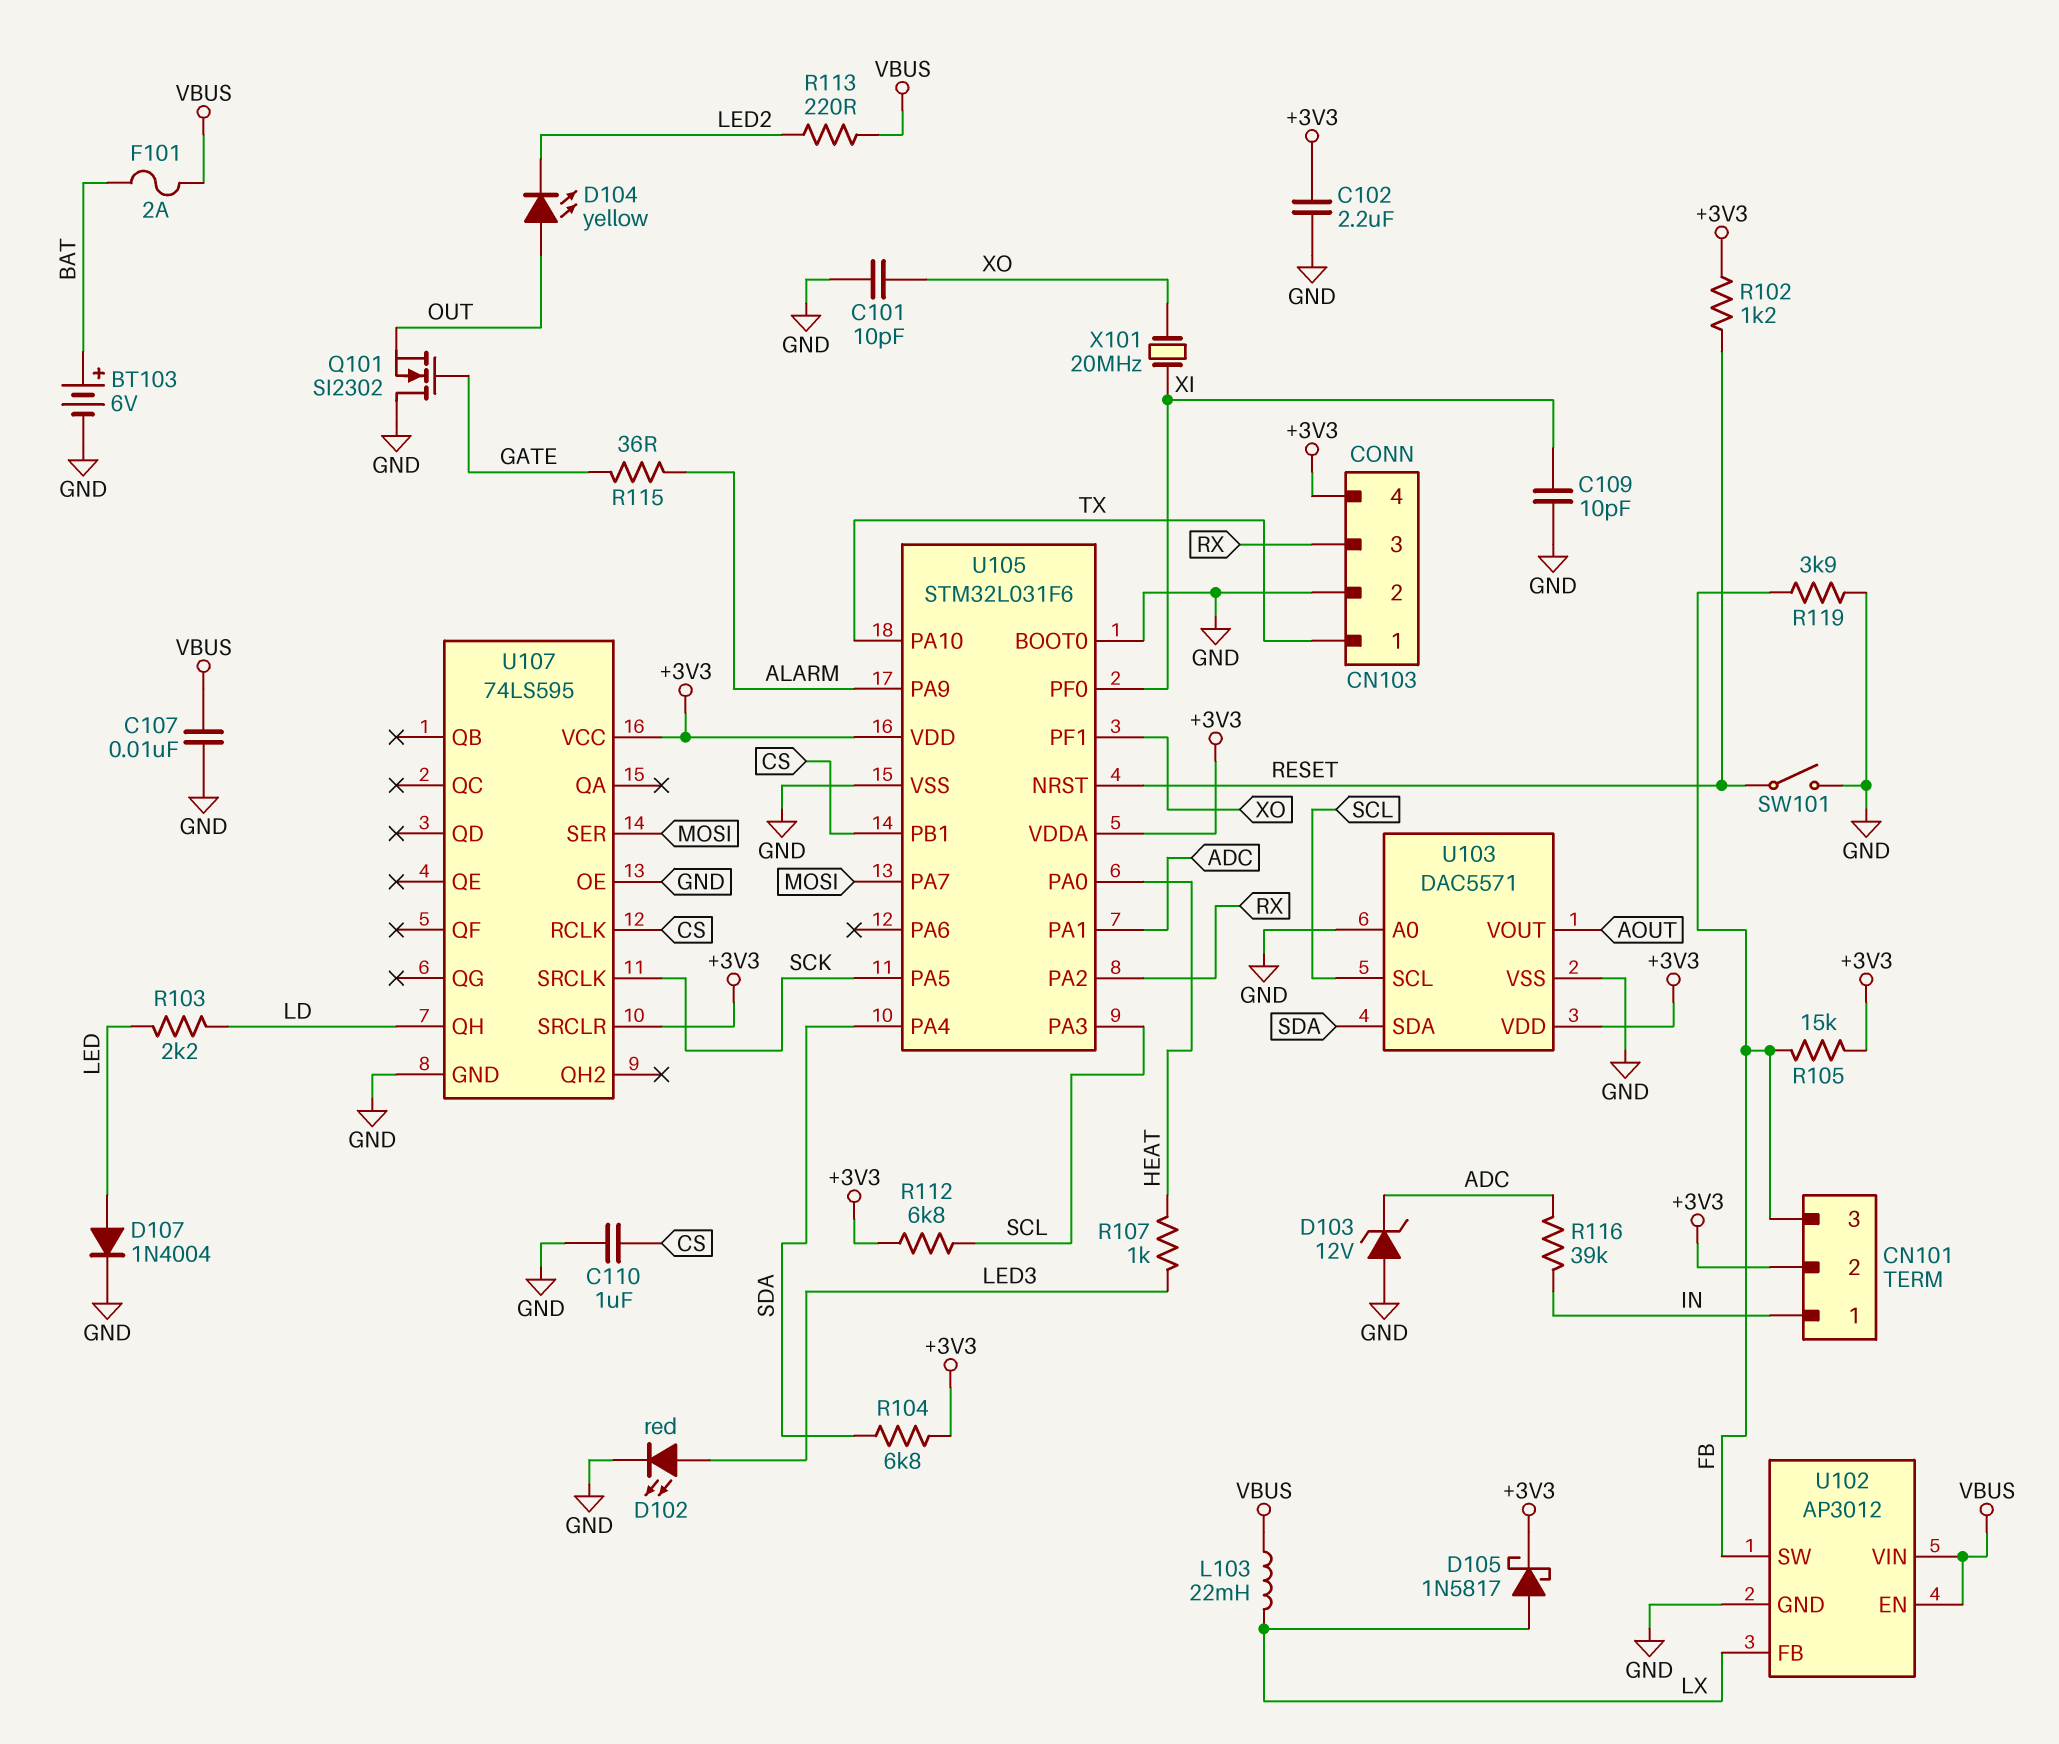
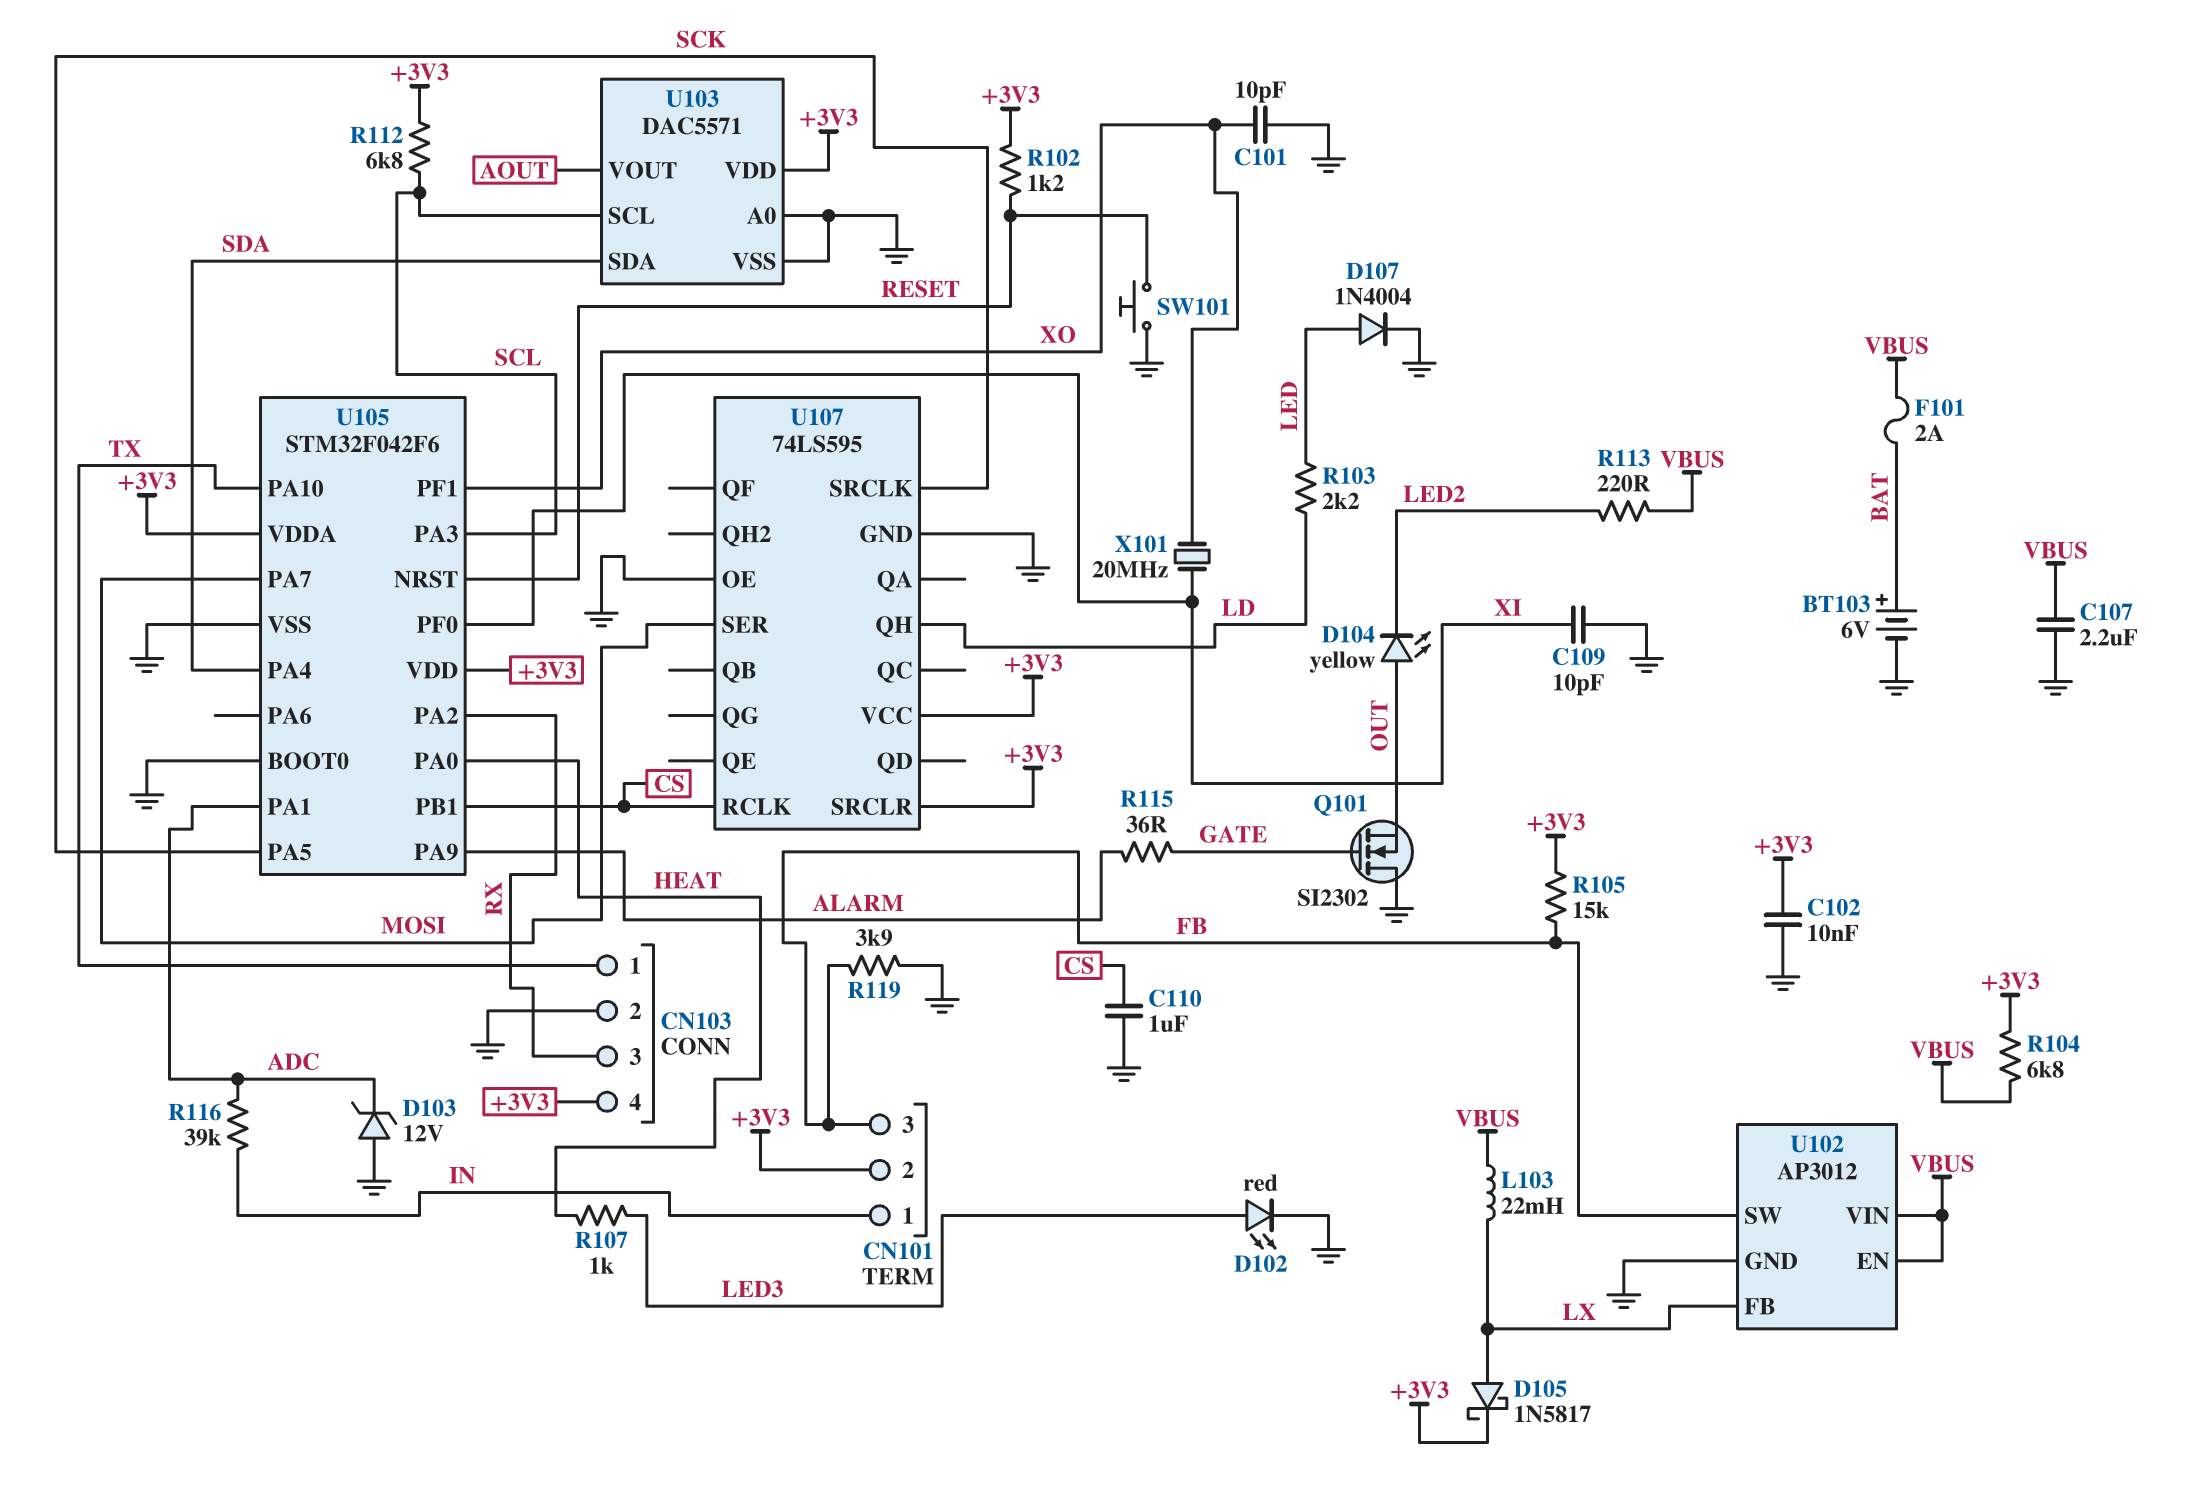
C102: 2.2uF (+3V3, GND) -> 10nF (+3V3, GND)
C107: 10nF (GND, VBUS) -> 2.2uF (GND, VBUS)
R104: 6.8k (+3V3, SDA) -> 6.8k (+3V3, VBUS)
SW101: switch (GND, RESET) -> button (GND, RESET)
U105: STM32L031F6 -> STM32F042F6

